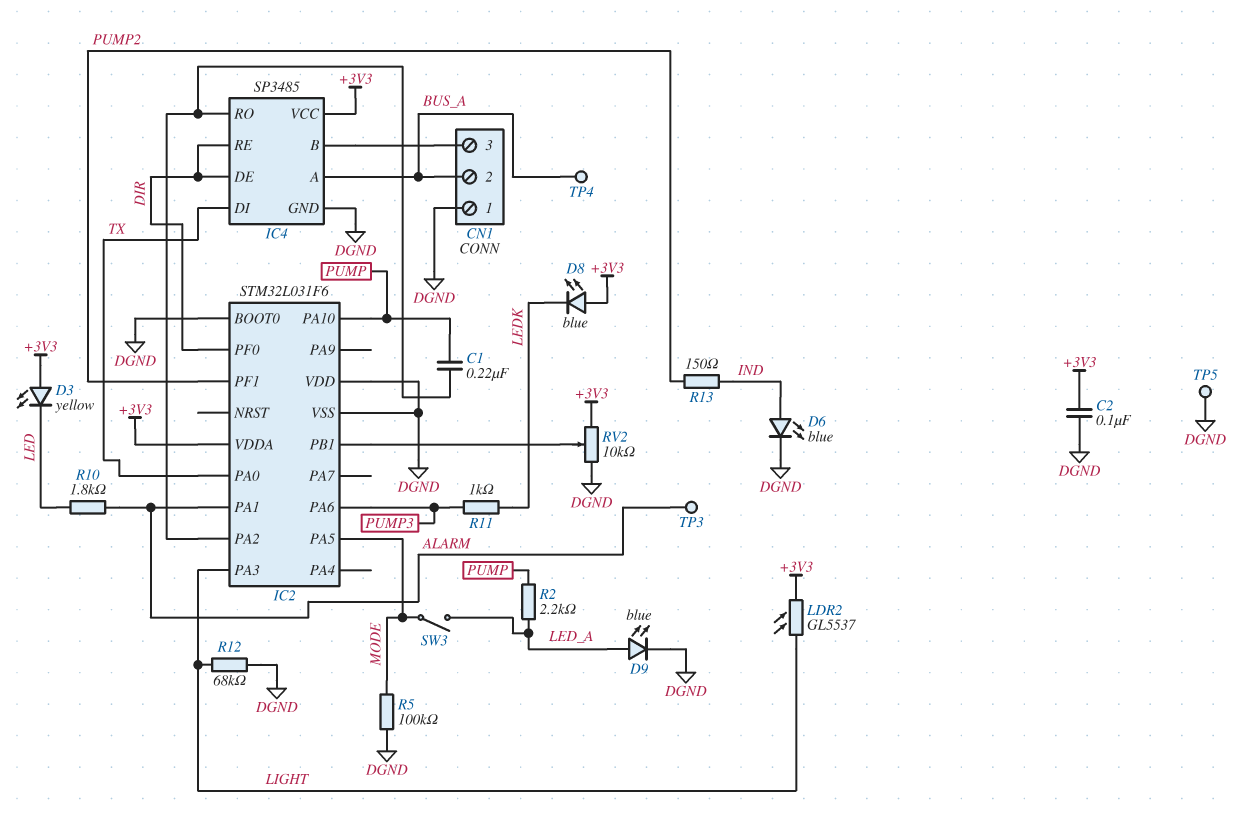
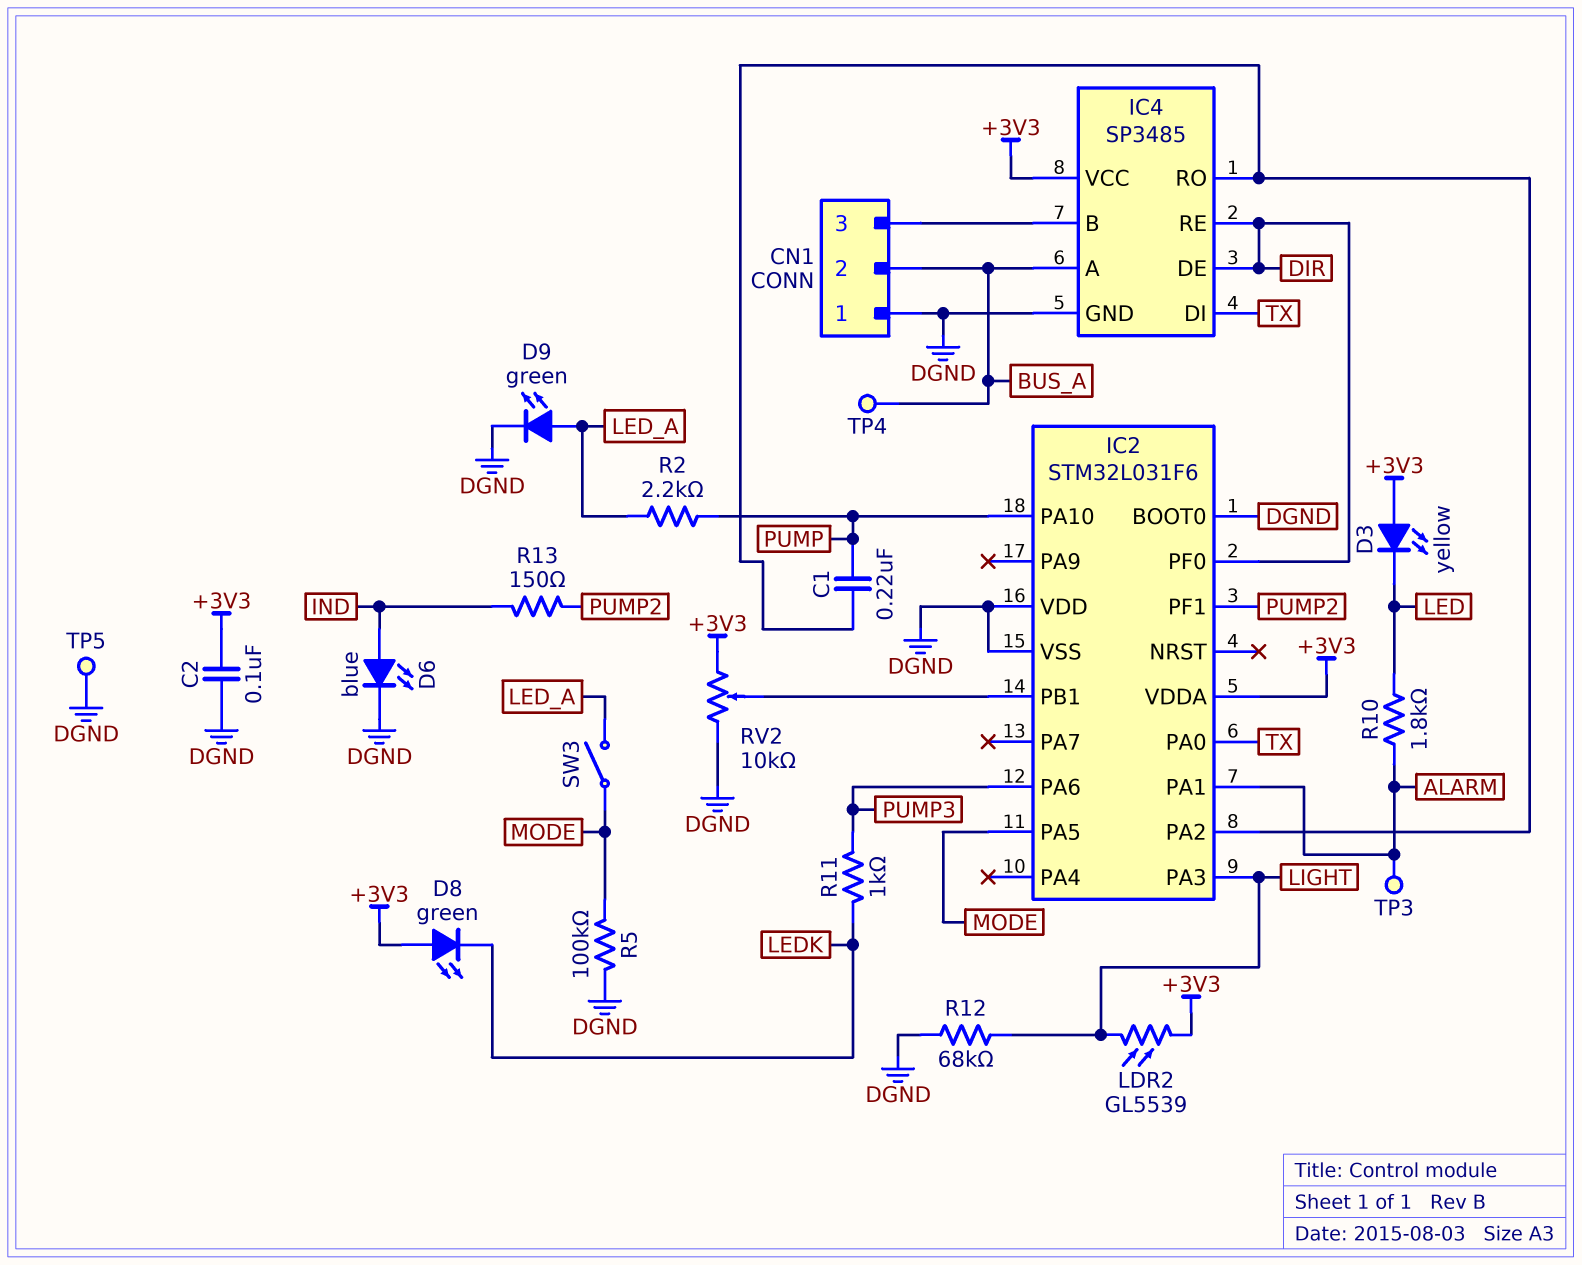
D8: LED blue (A +3V3, K LEDK) -> LED green (A +3V3, K LEDK)
D9: LED blue (A LED_A, K DGND) -> LED green (A LED_A, K DGND)
LDR2: GL5537 (+3V3, LIGHT) -> GL5539 (+3V3, LIGHT)

